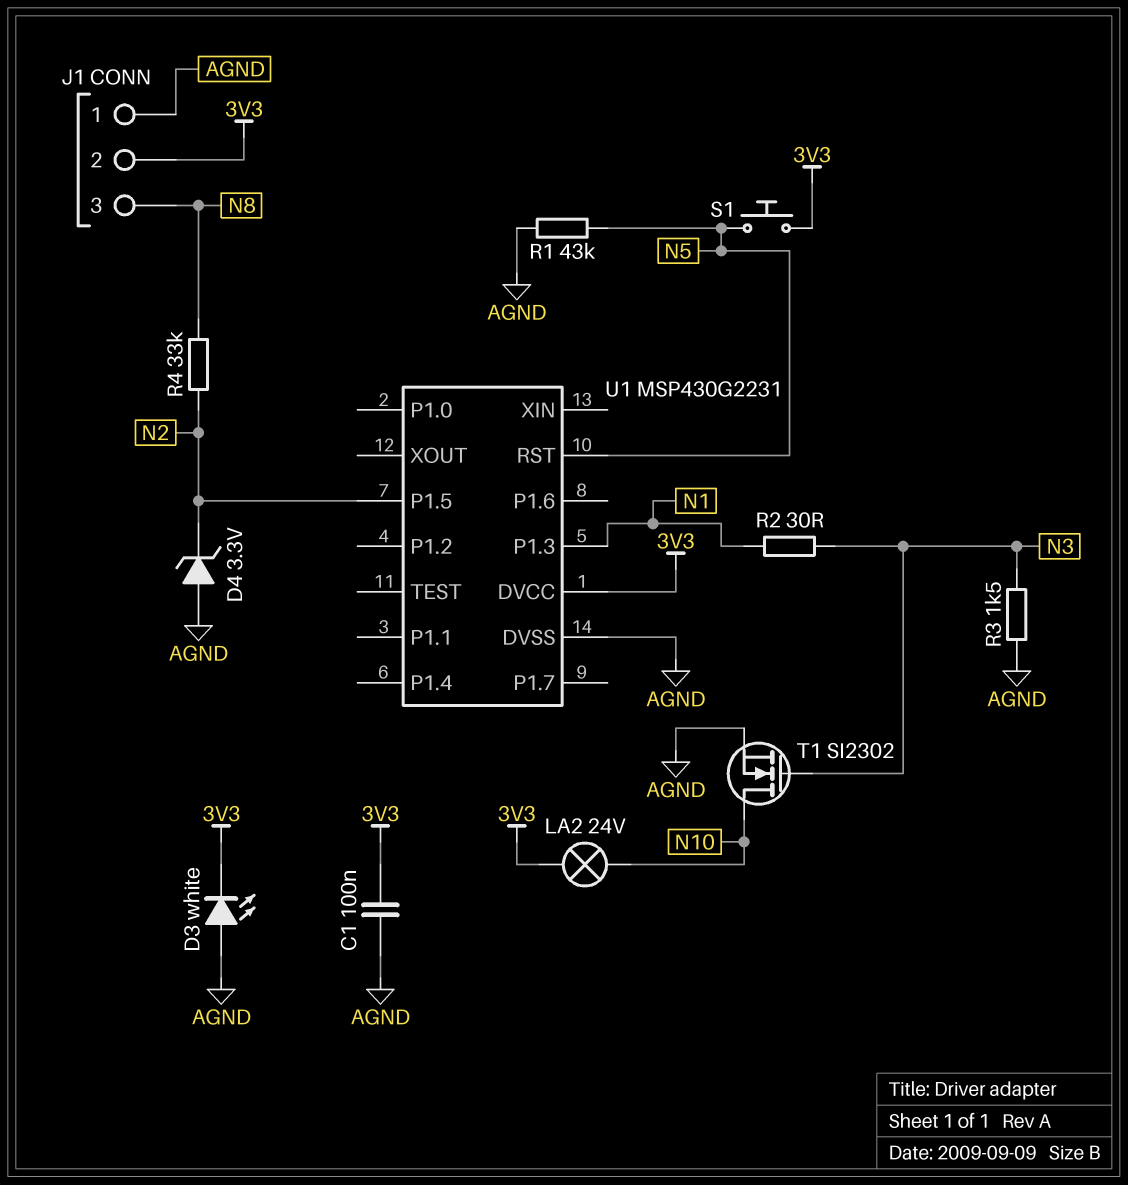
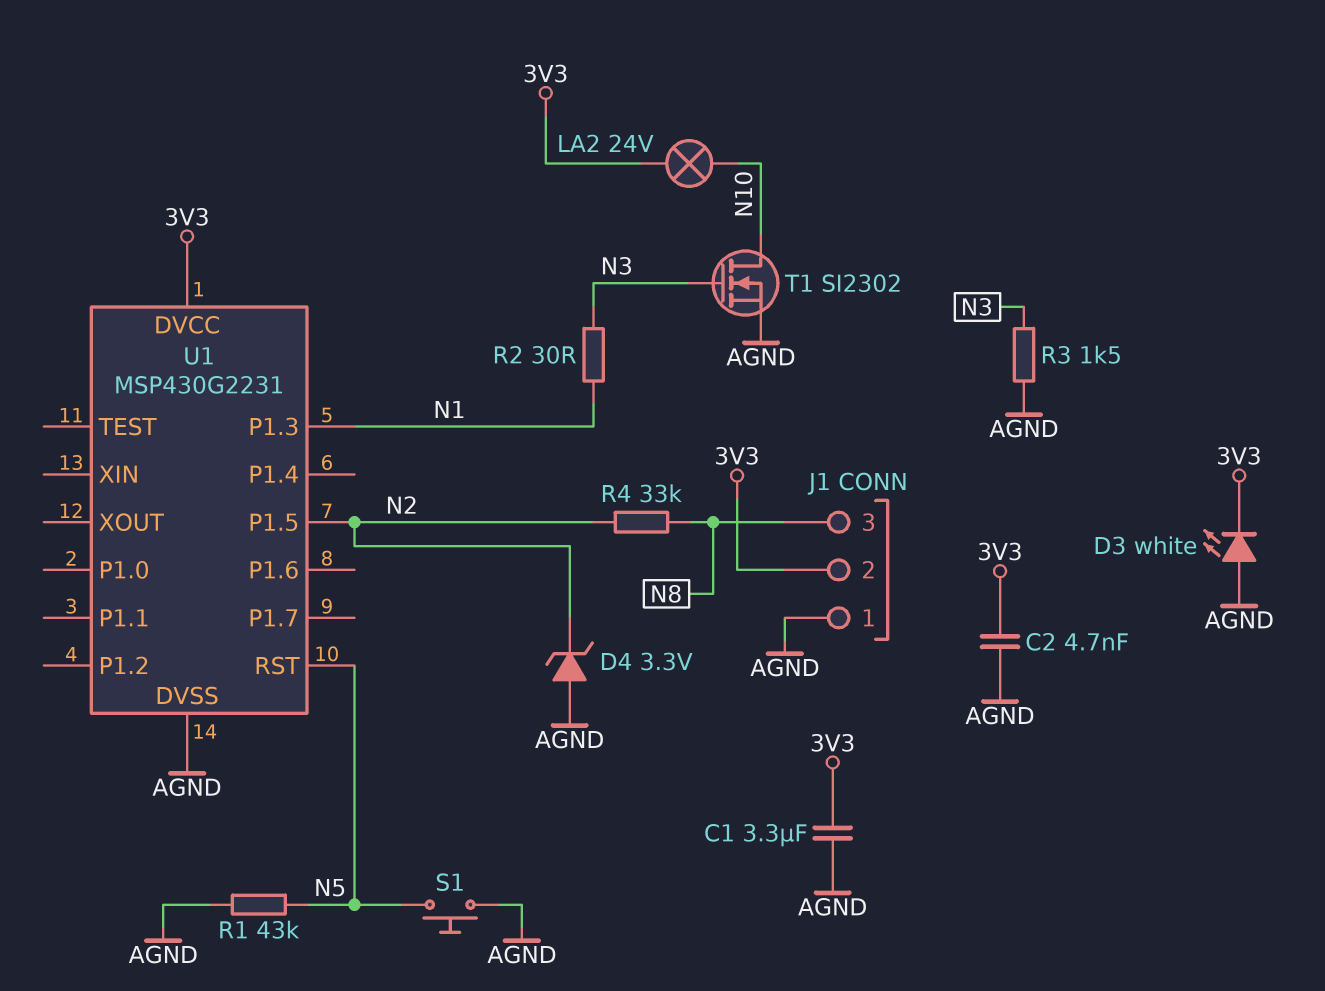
C1: 100nF (3V3, AGND) -> 3.3uF (3V3, AGND)
C2: none -> 4.7nF (3V3, AGND)
S1: button (3V3, N5) -> button (AGND, N5)

